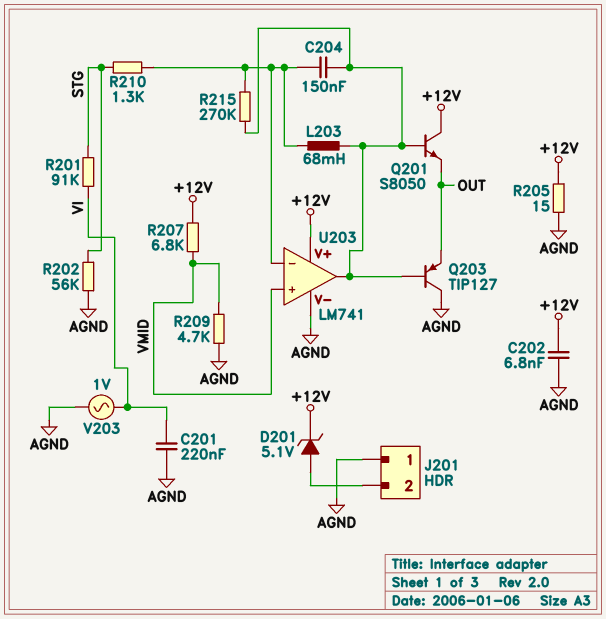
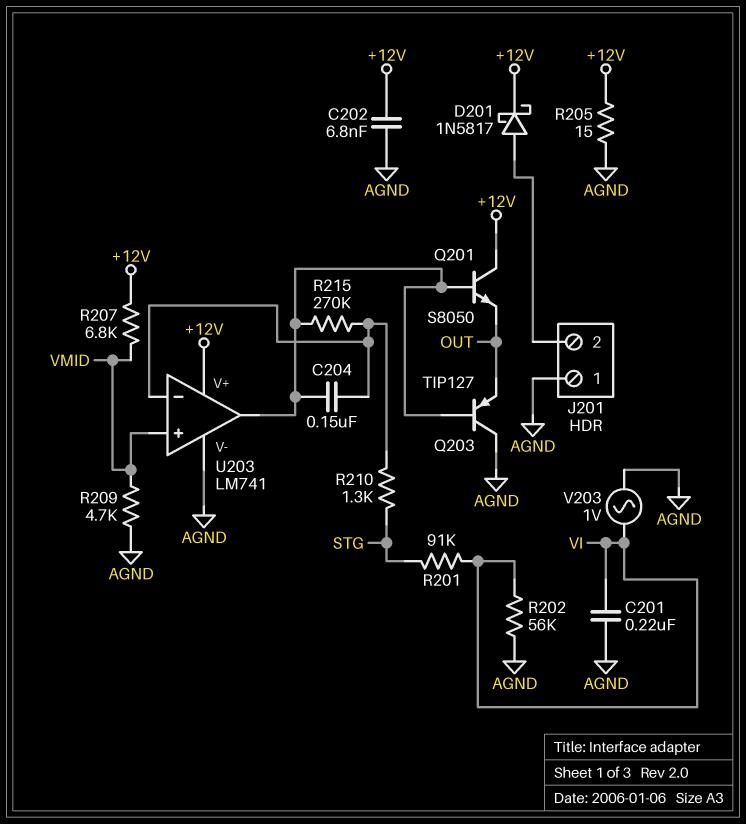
D201: zener 5.1V (A J201/2, K +12V) -> schottky 1N5817 (A J201/2, K +12V)
L203: 68mH (U203/in-, U203/out) -> none
R202: 56k (AGND, STG) -> 56k (AGND, VI)

